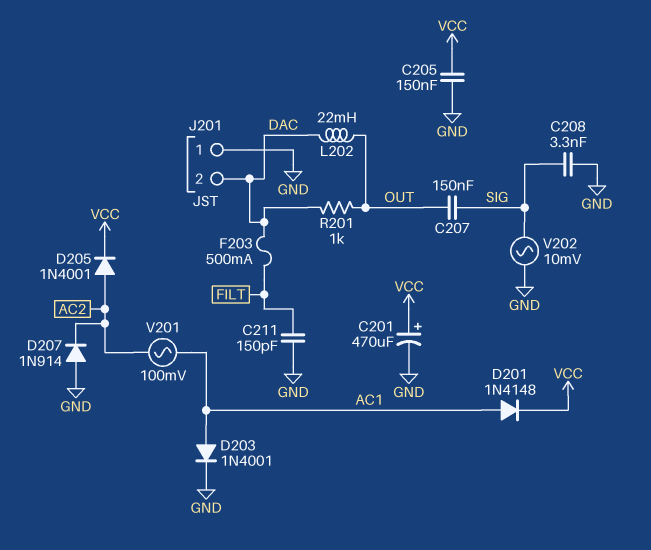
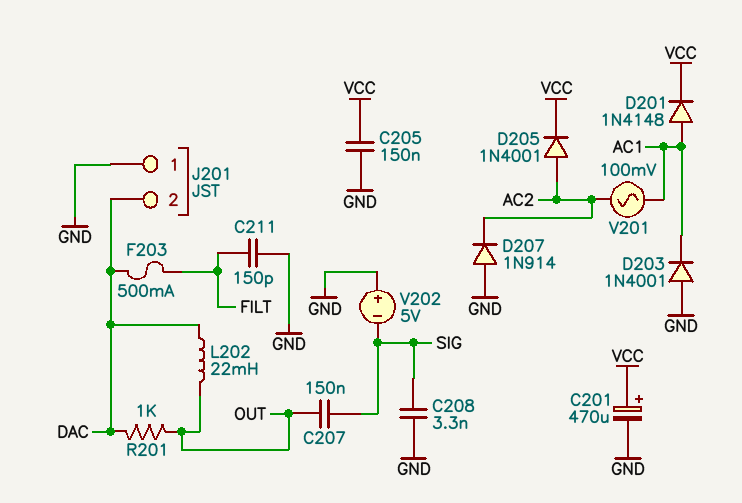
D203: diode 1N4001 (A AC1, K GND) -> diode 1N4001 (A GND, K AC1)
V202: AC 10mV (GND, SIG) -> 5V (plus GND, minus SIG)

